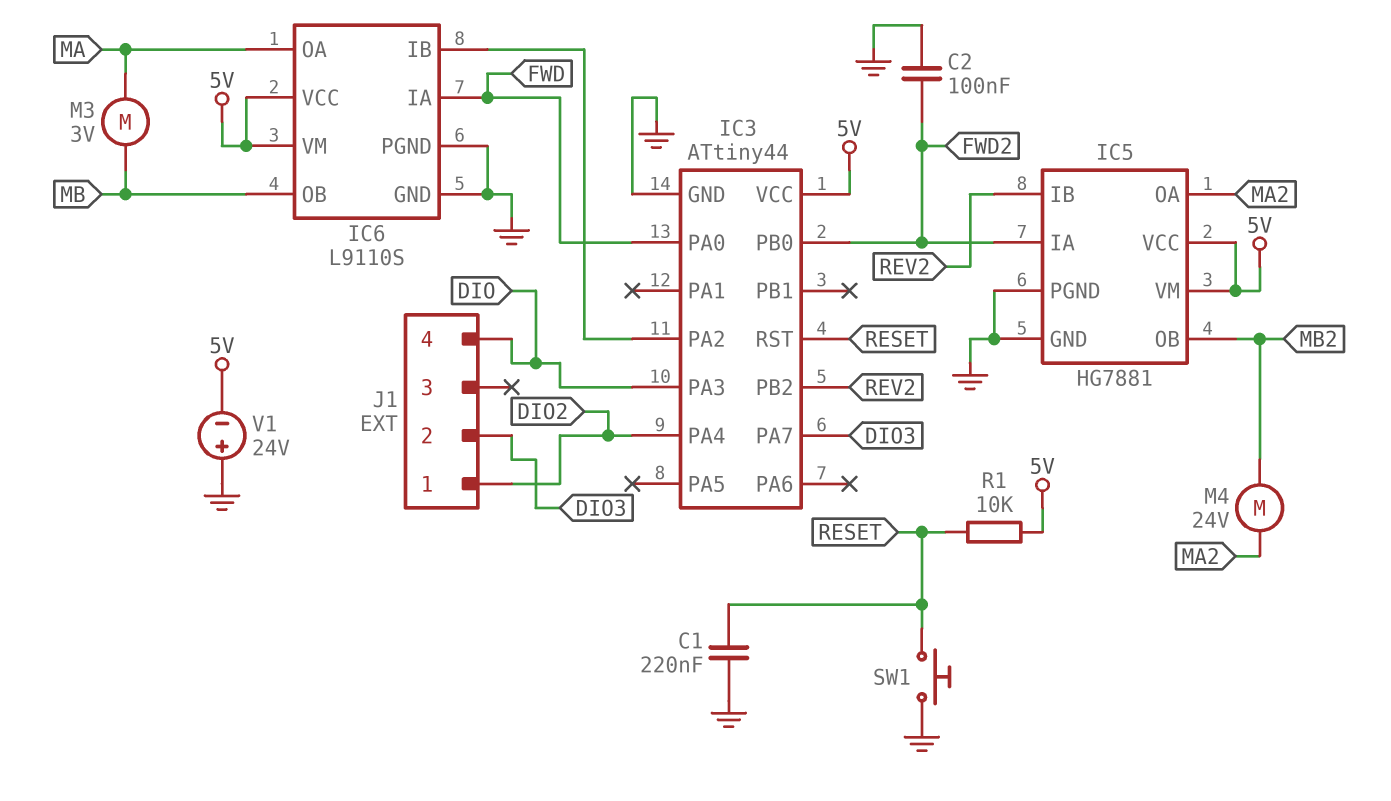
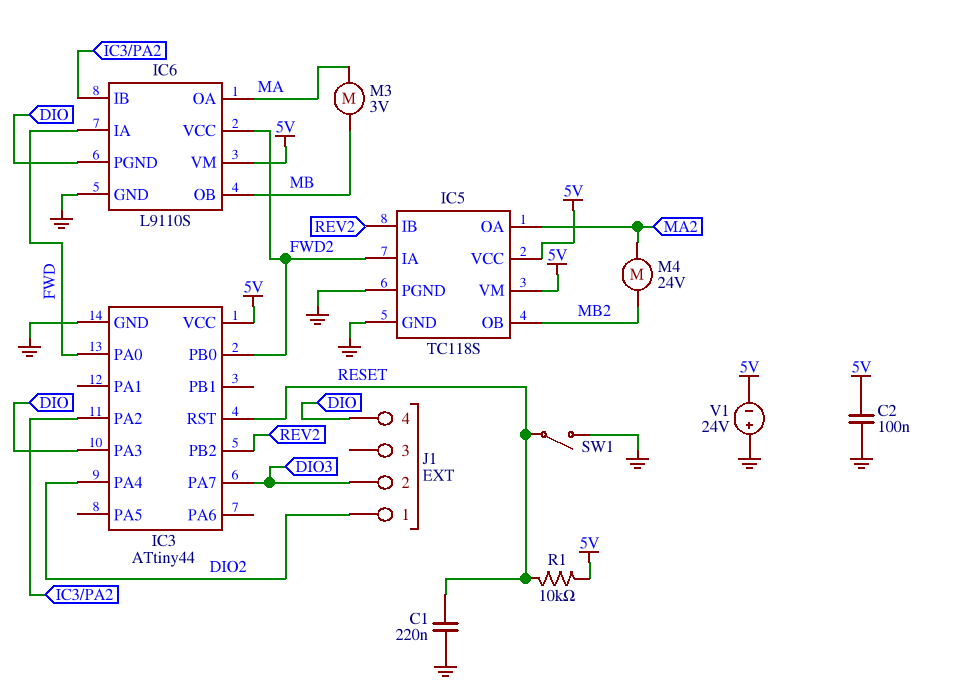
C2: 100nF (FWD2, GND) -> 100nF (5V, GND)
IC5: HG7881 -> TC118S
IC6 pin PGND: GND -> DIO
IC6 pin VCC: 5V -> FWD2
SW1: button (GND, RESET) -> switch (GND, RESET)

